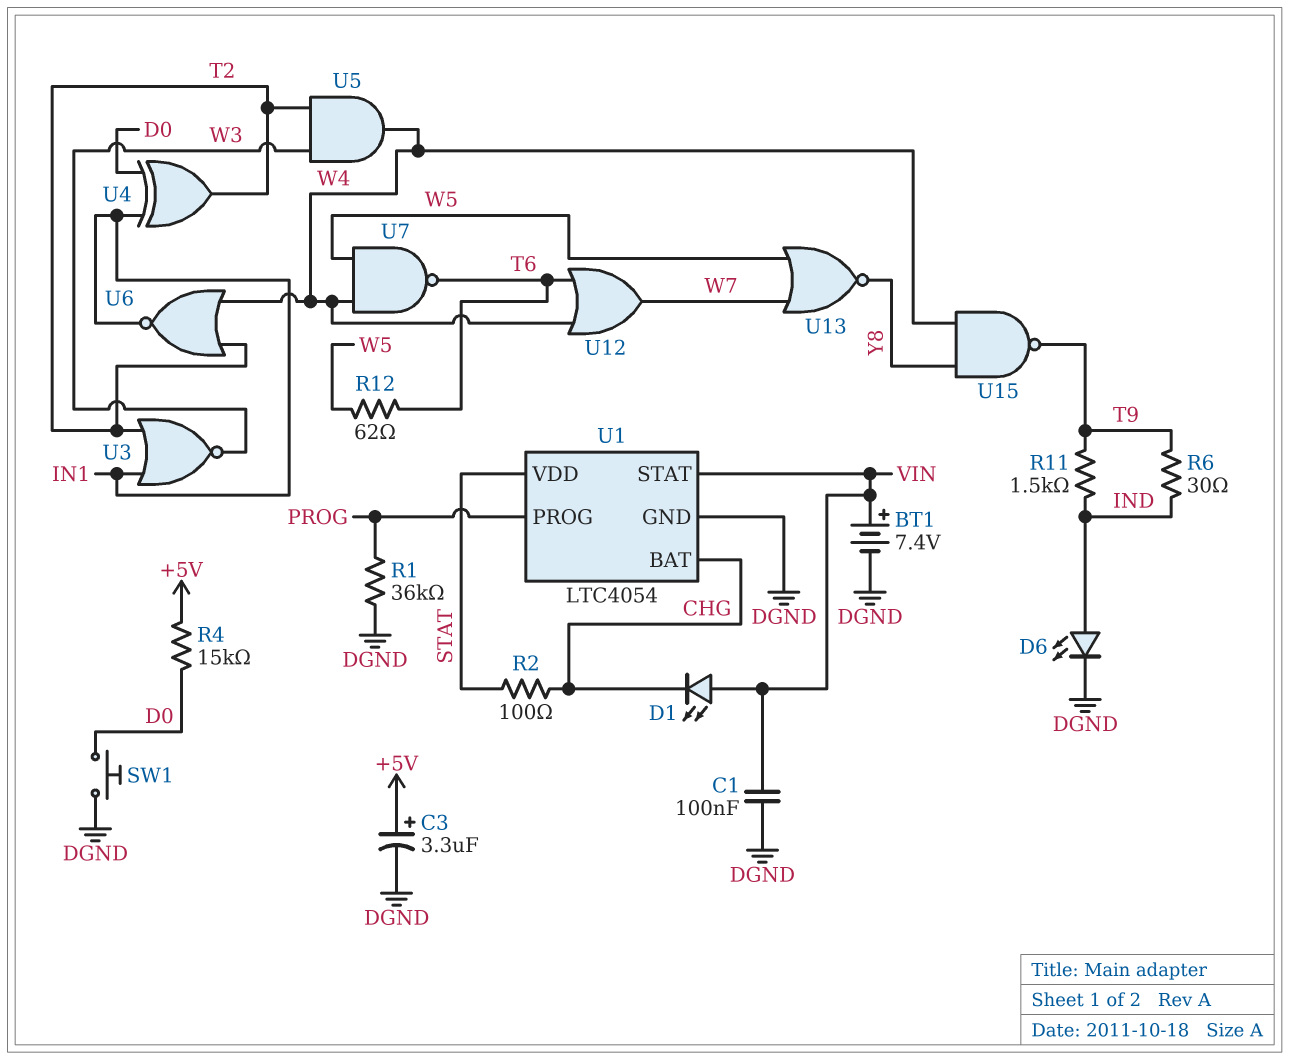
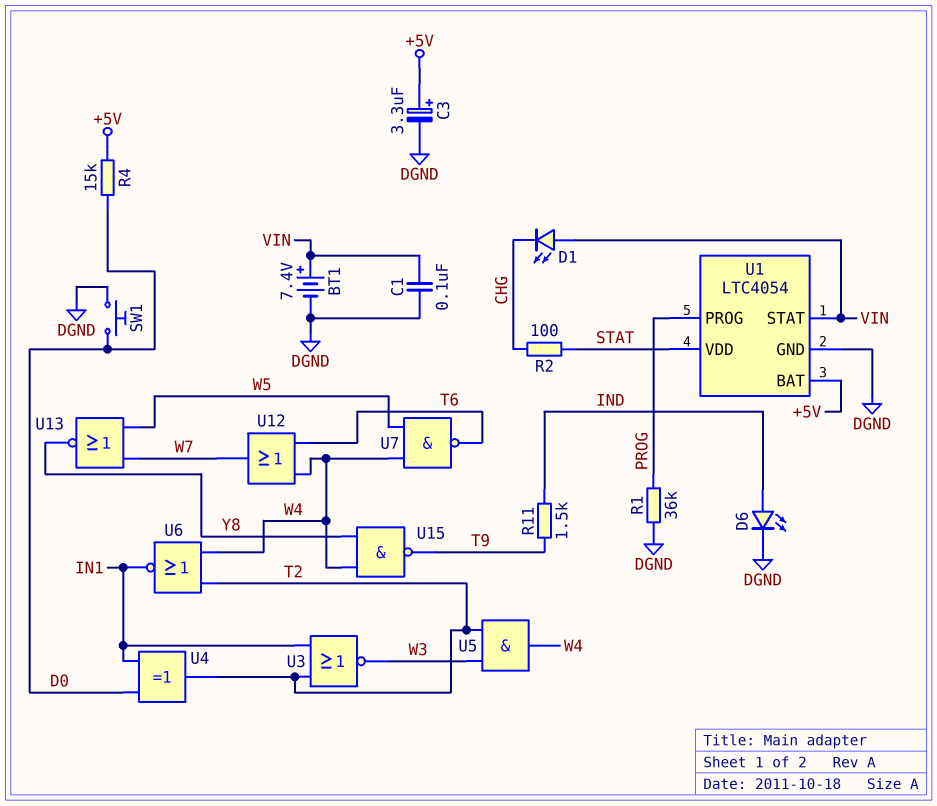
R6: 30 (IND, T9) -> none
R12: 62 (T6, W5) -> none
U1 pin BAT: CHG -> +5V

